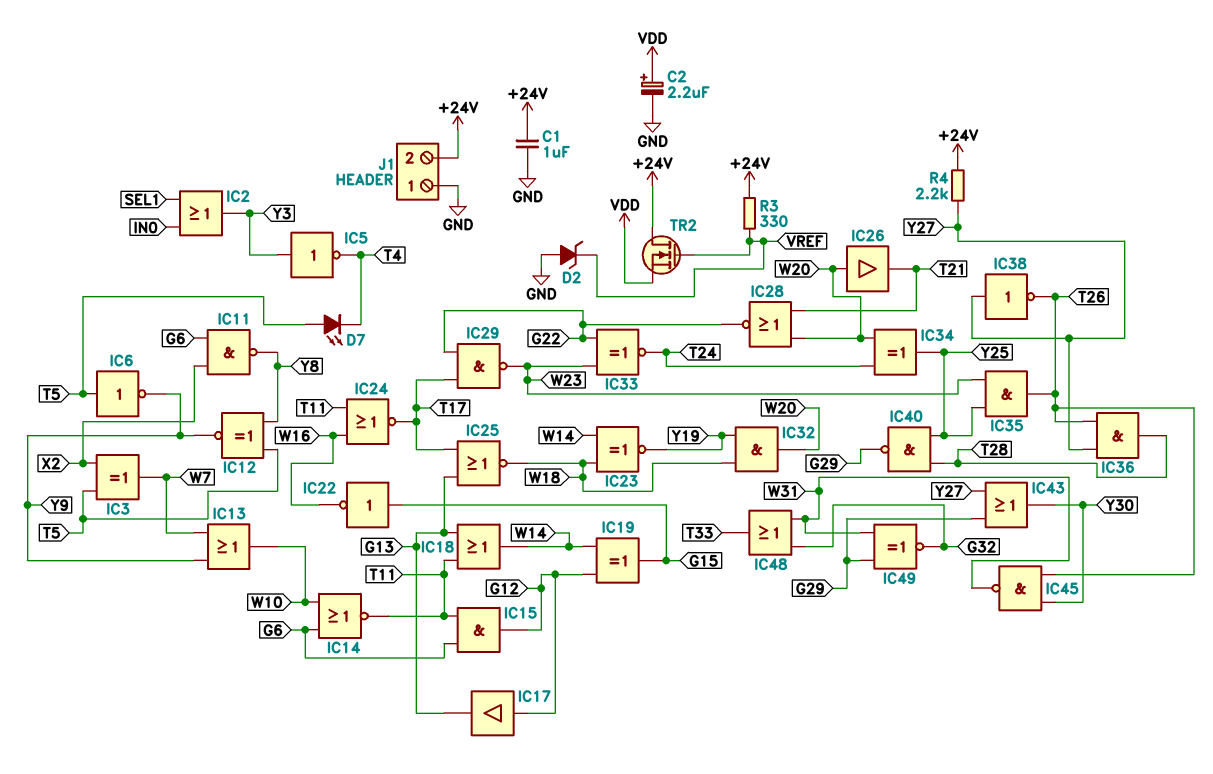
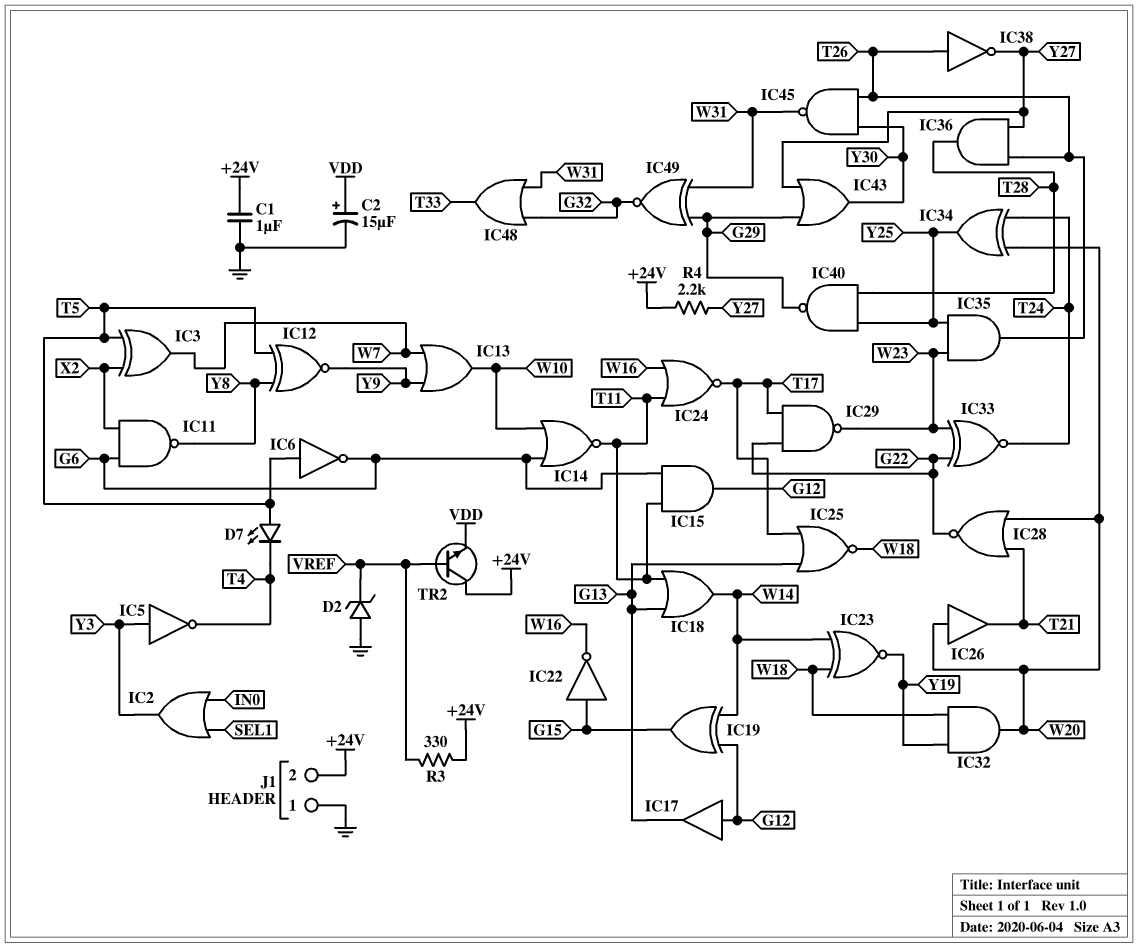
C2: 2.2uF (plus VDD, minus GND) -> 15uF (plus VDD, minus GND)
IC6: NOT (in T5, out Y9) -> NOT (in T5, out G6)
IC38: NOT (in Y27, out T26) -> NOT (in T26, out Y27)
TR2: NMOS (G VREF, D +24V, S VDD) -> NPN (B VREF, C +24V, E VDD)

